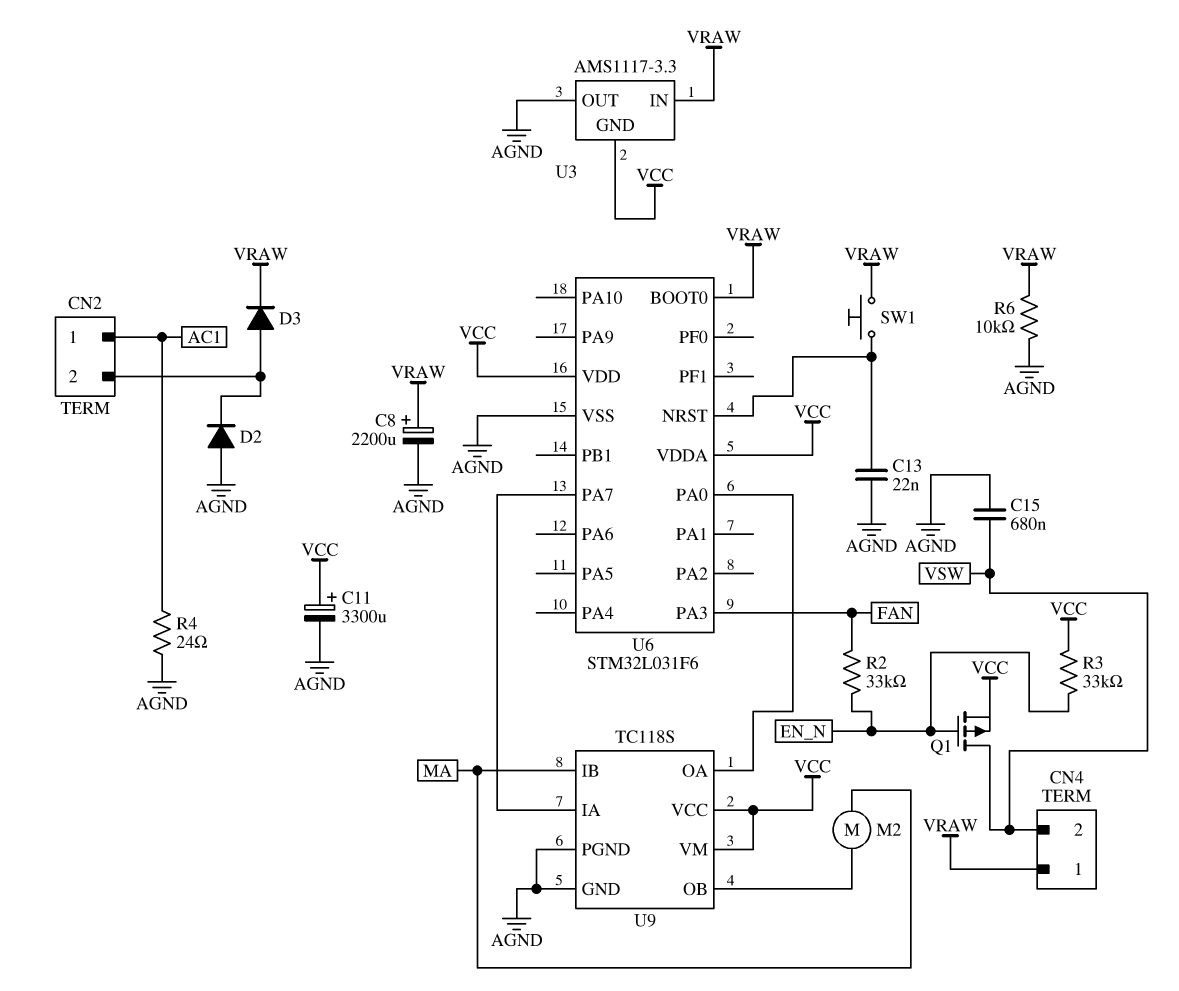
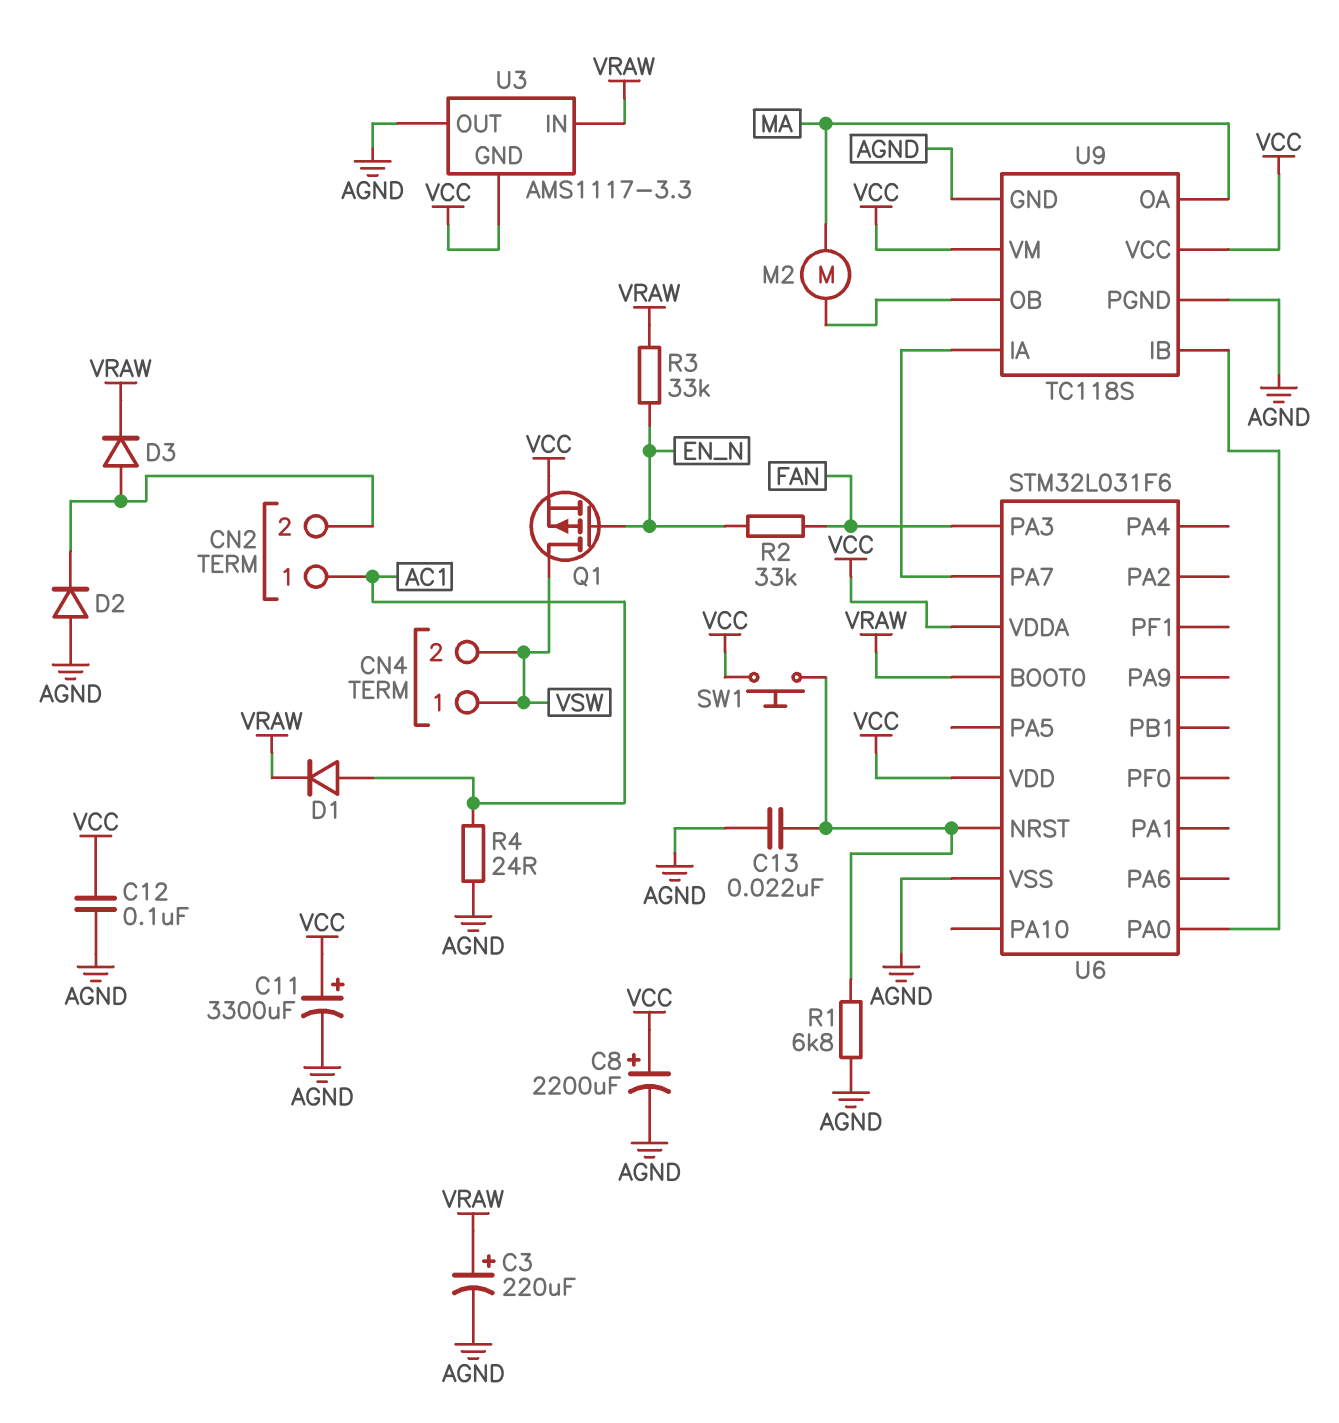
C3: none -> 220uF (plus VRAW, minus AGND)
C8: 2200uF (plus VRAW, minus AGND) -> 2200uF (plus VCC, minus AGND)
C12: none -> 100nF (AGND, VCC)
C15: 680nF (AGND, VSW) -> none
CN4 pin 1: VRAW -> VSW
D1: none -> diode (A AC1, K VRAW)
R1: none -> 6.8k (AGND, U6/NRST)
R3: 33k (EN_N, VCC) -> 33k (EN_N, VRAW)
R6: 10k (AGND, VRAW) -> none
SW1: button (U6/NRST, VRAW) -> button (U6/NRST, VCC)
U9 pin IB: MA -> U6/PA0
U9 pin OA: U6/PA0 -> MA

